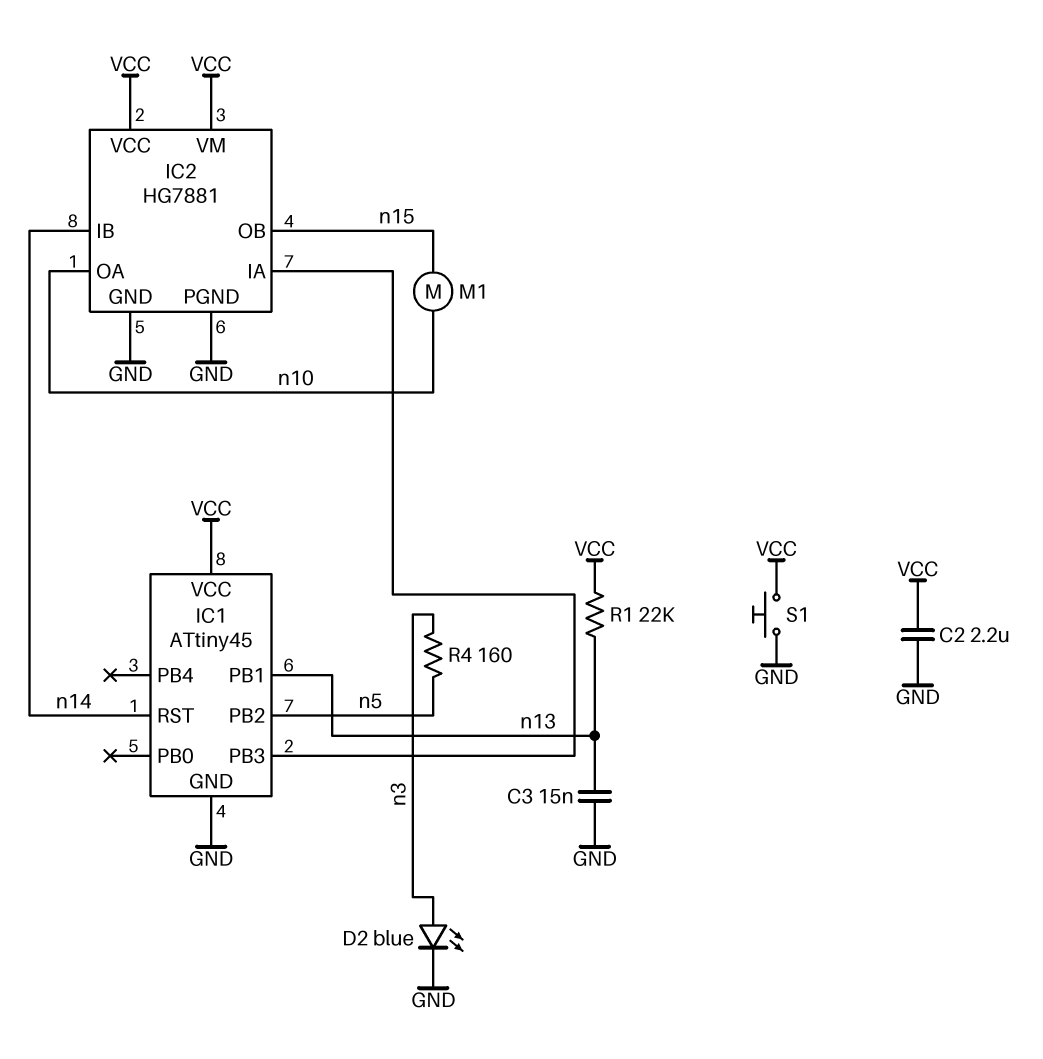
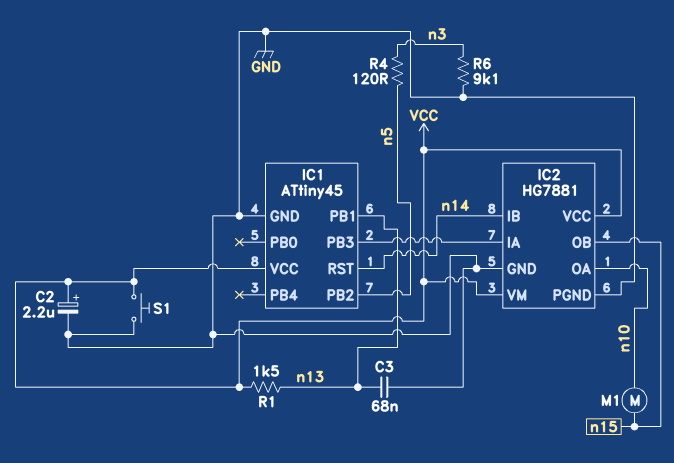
C2: 2.2uF (GND, VCC) -> 2.2uF (plus VCC, minus GND)
C3: 15nF (GND, n13) -> 68nF (GND, n13)
D2: LED blue (A n3, K GND) -> none
R1: 22k (VCC, n13) -> 1.5k (VCC, n13)
R4: 160 (n3, n5) -> 120 (n3, n5)
R6: none -> 9.1k (GND, n3)

